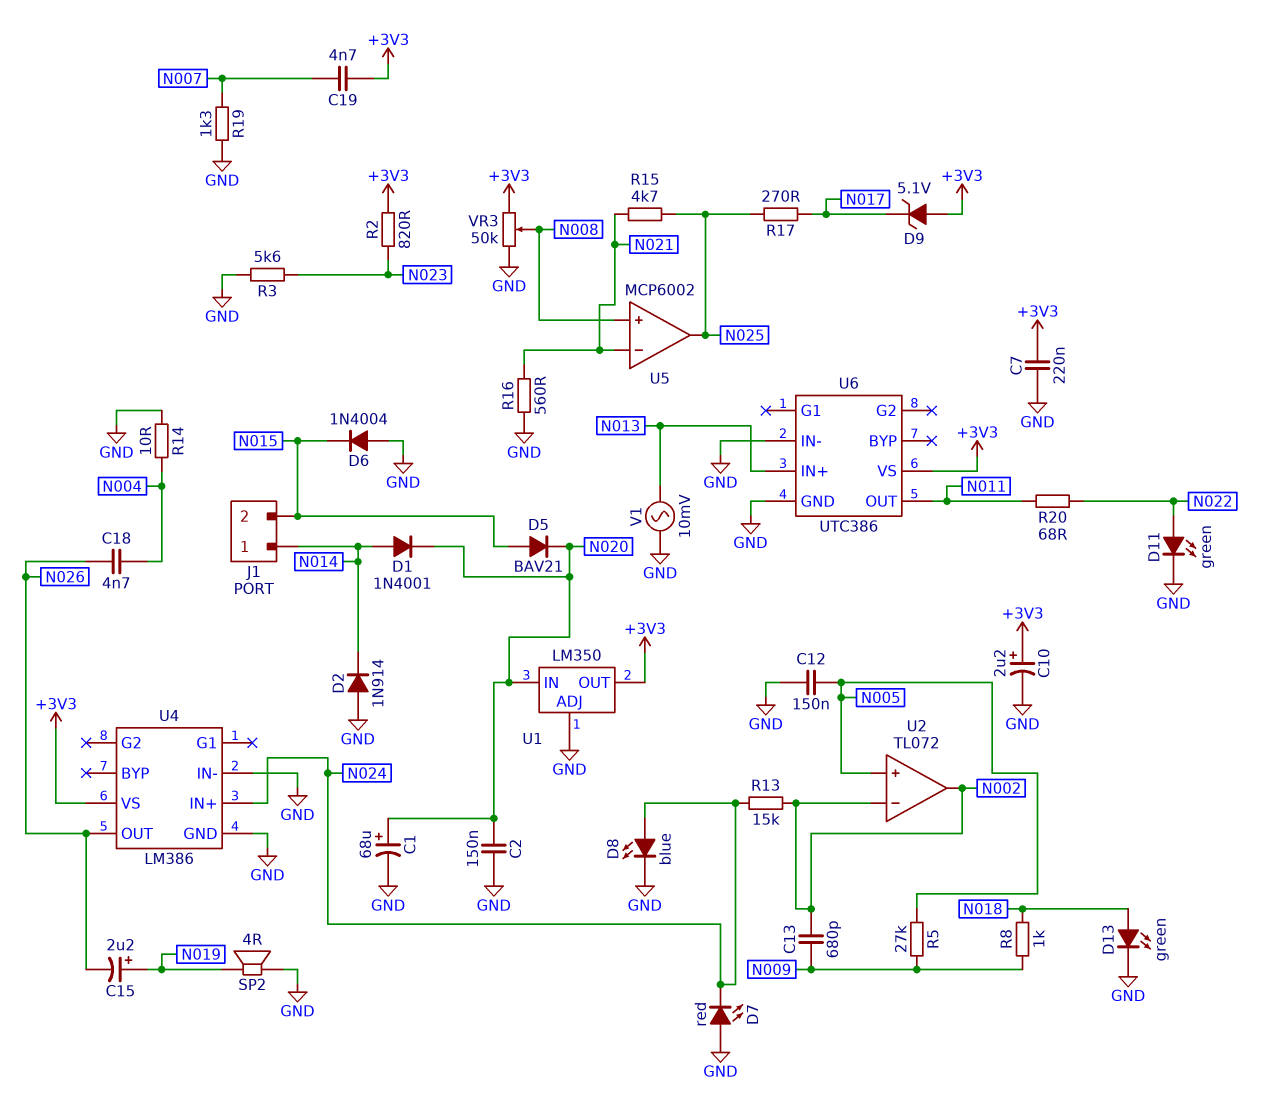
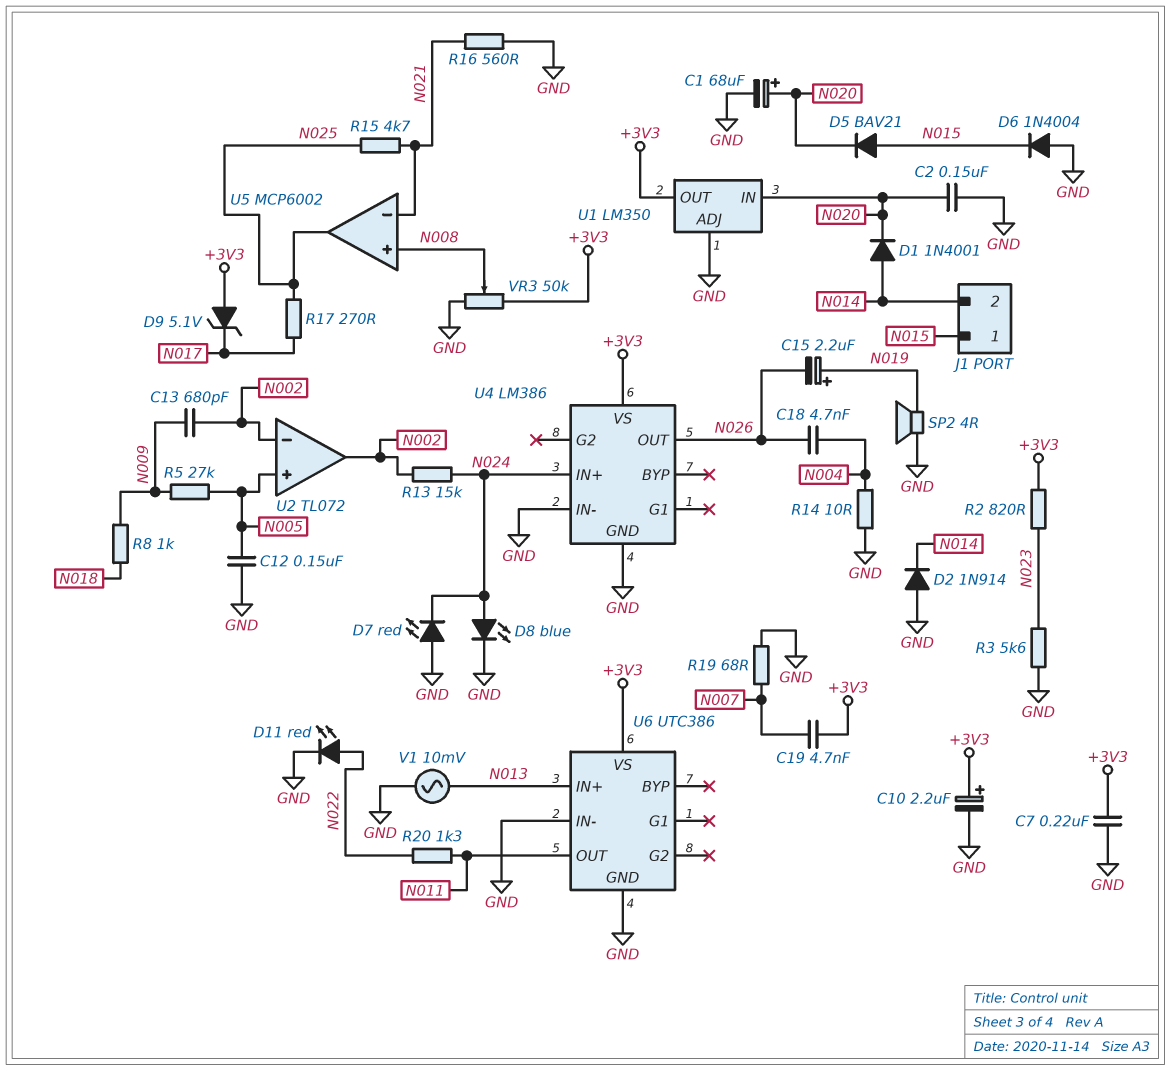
D11: LED green (A N022, K GND) -> LED red (A N022, K GND)
D13: LED green (A N018, K GND) -> none
J1 pin 1: N014 -> N015
J1 pin 2: N015 -> N014
R19: 1.3k (GND, N007) -> 68 (GND, N007)
R20: 68 (N011, N022) -> 1.3k (N011, N022)

